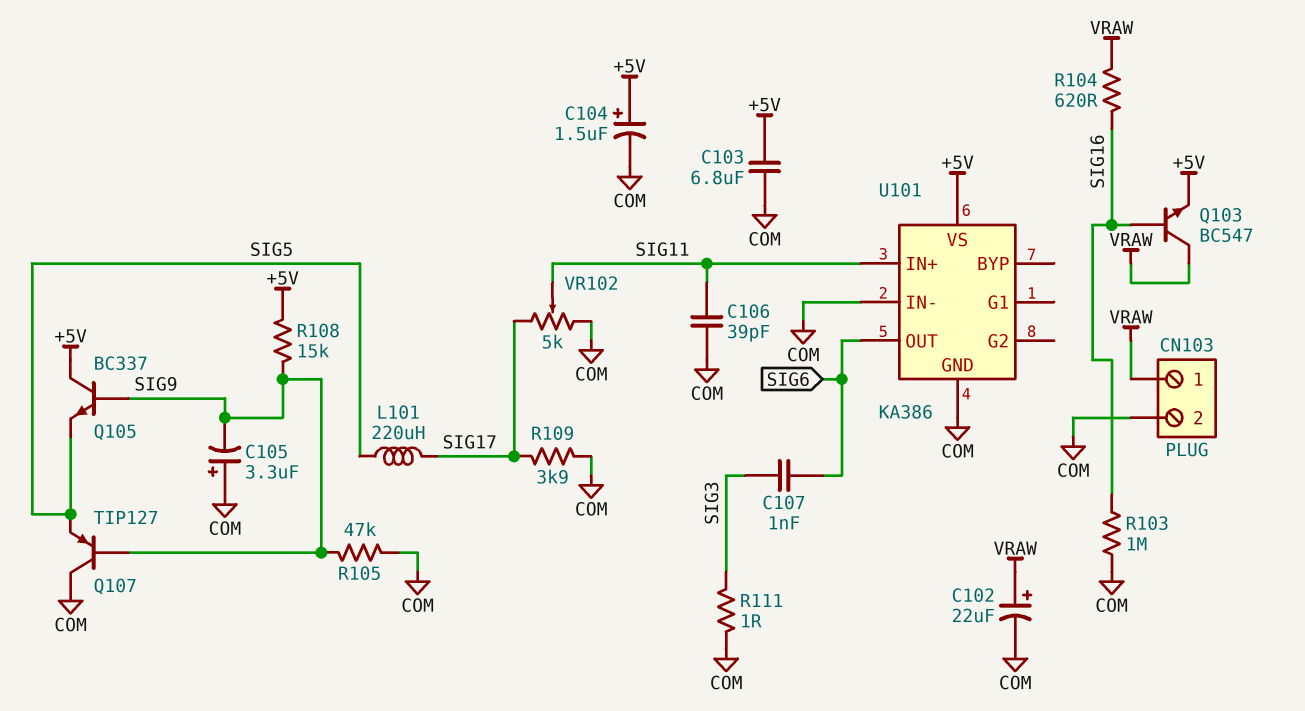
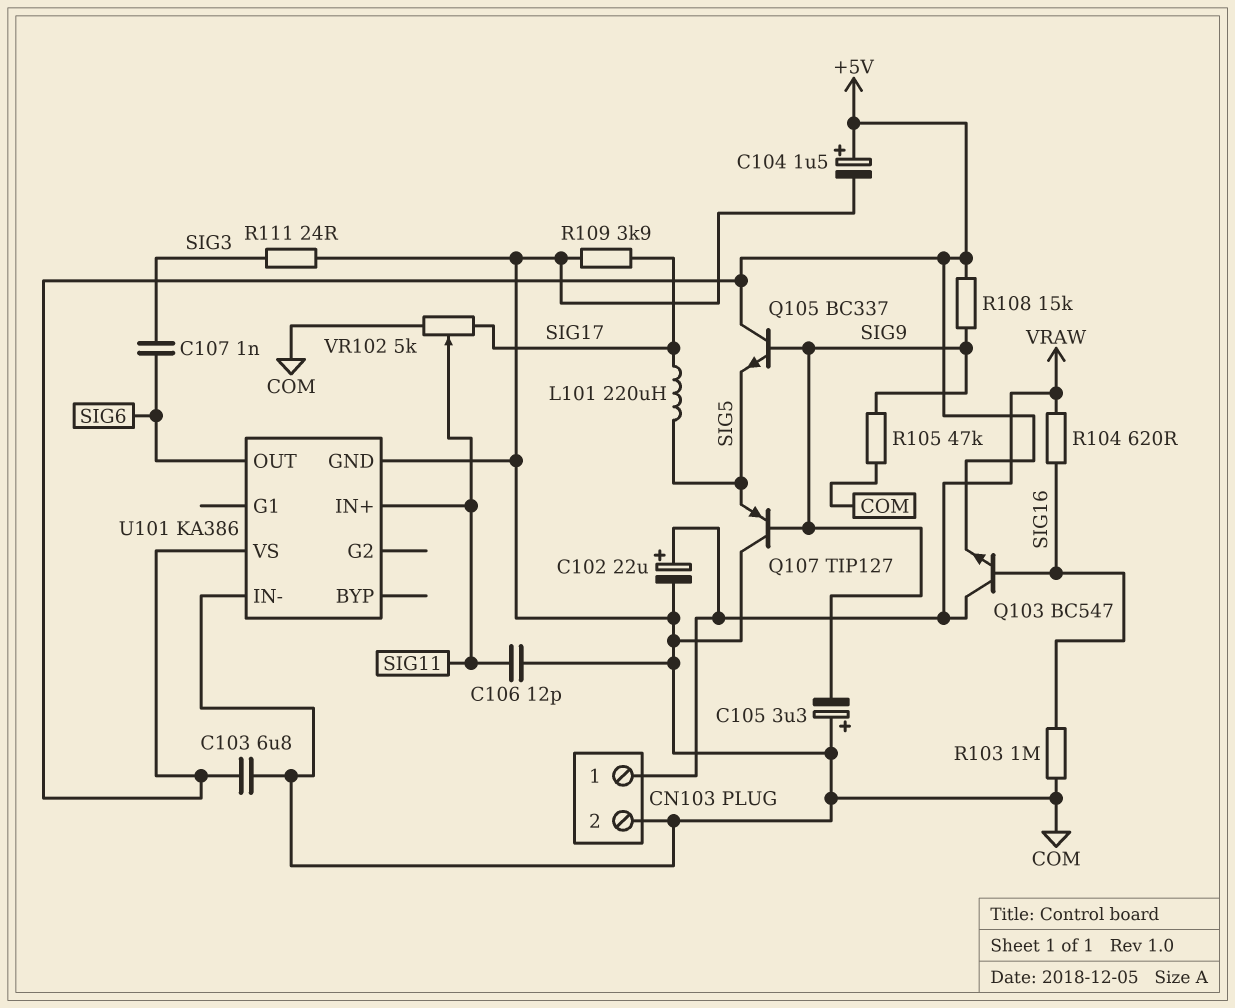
C106: 39pF (COM, SIG11) -> 12pF (COM, SIG11)
R111: 1 (COM, SIG3) -> 24 (COM, SIG3)

